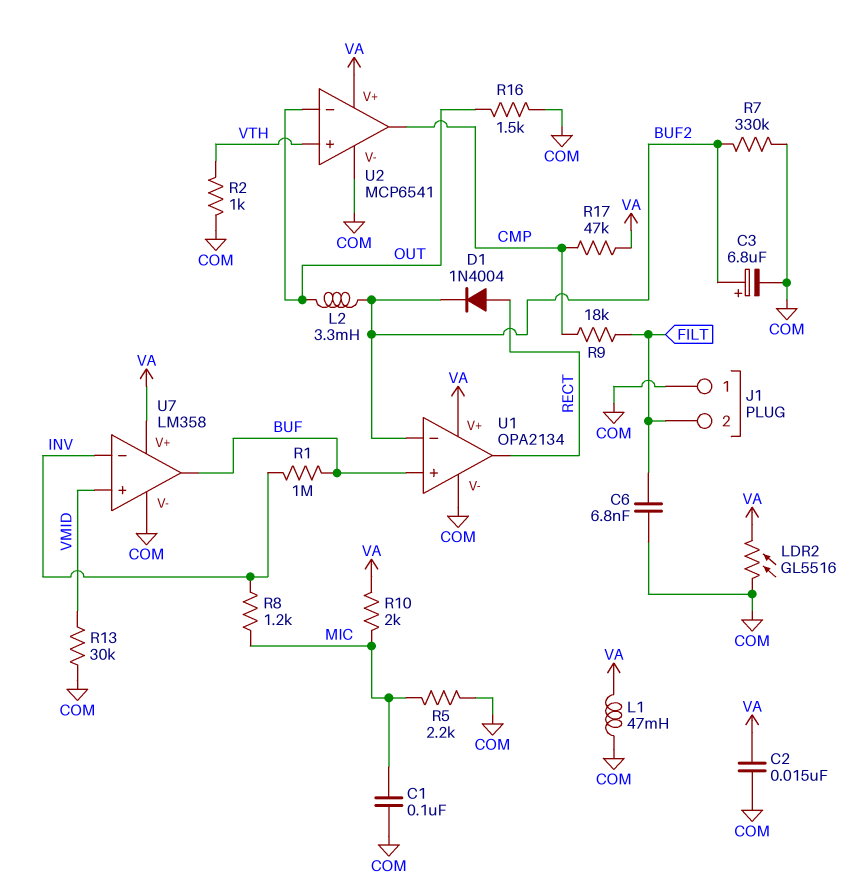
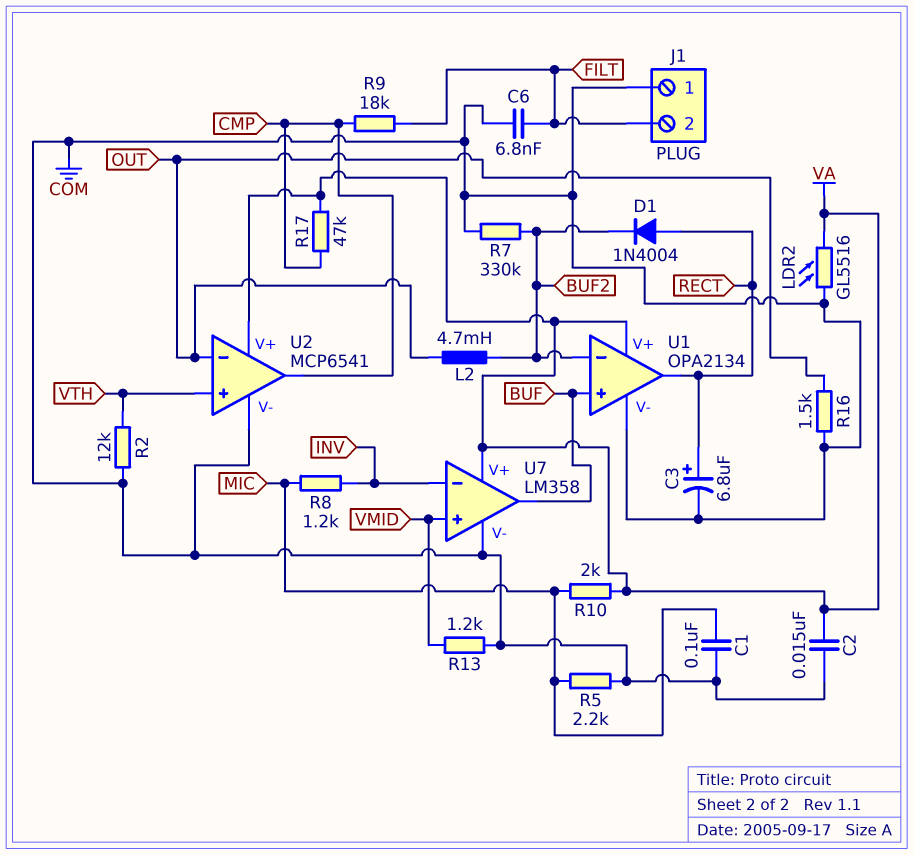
C3: 6.8uF (plus BUF2, minus COM) -> 6.8uF (plus RECT, minus COM)
L1: 47mH (COM, VA) -> none
L2: 3.3mH (BUF2, OUT) -> 4.7mH (BUF2, OUT)
R1: 1M (BUF, INV) -> none
R2: 1k (COM, VTH) -> 12k (COM, VTH)
R13: 30k (COM, VMID) -> 1.2k (COM, VMID)

